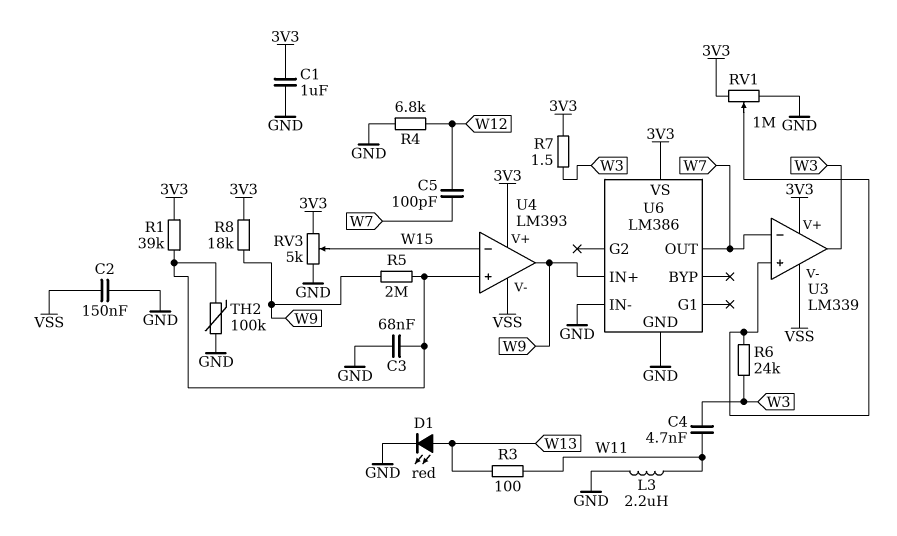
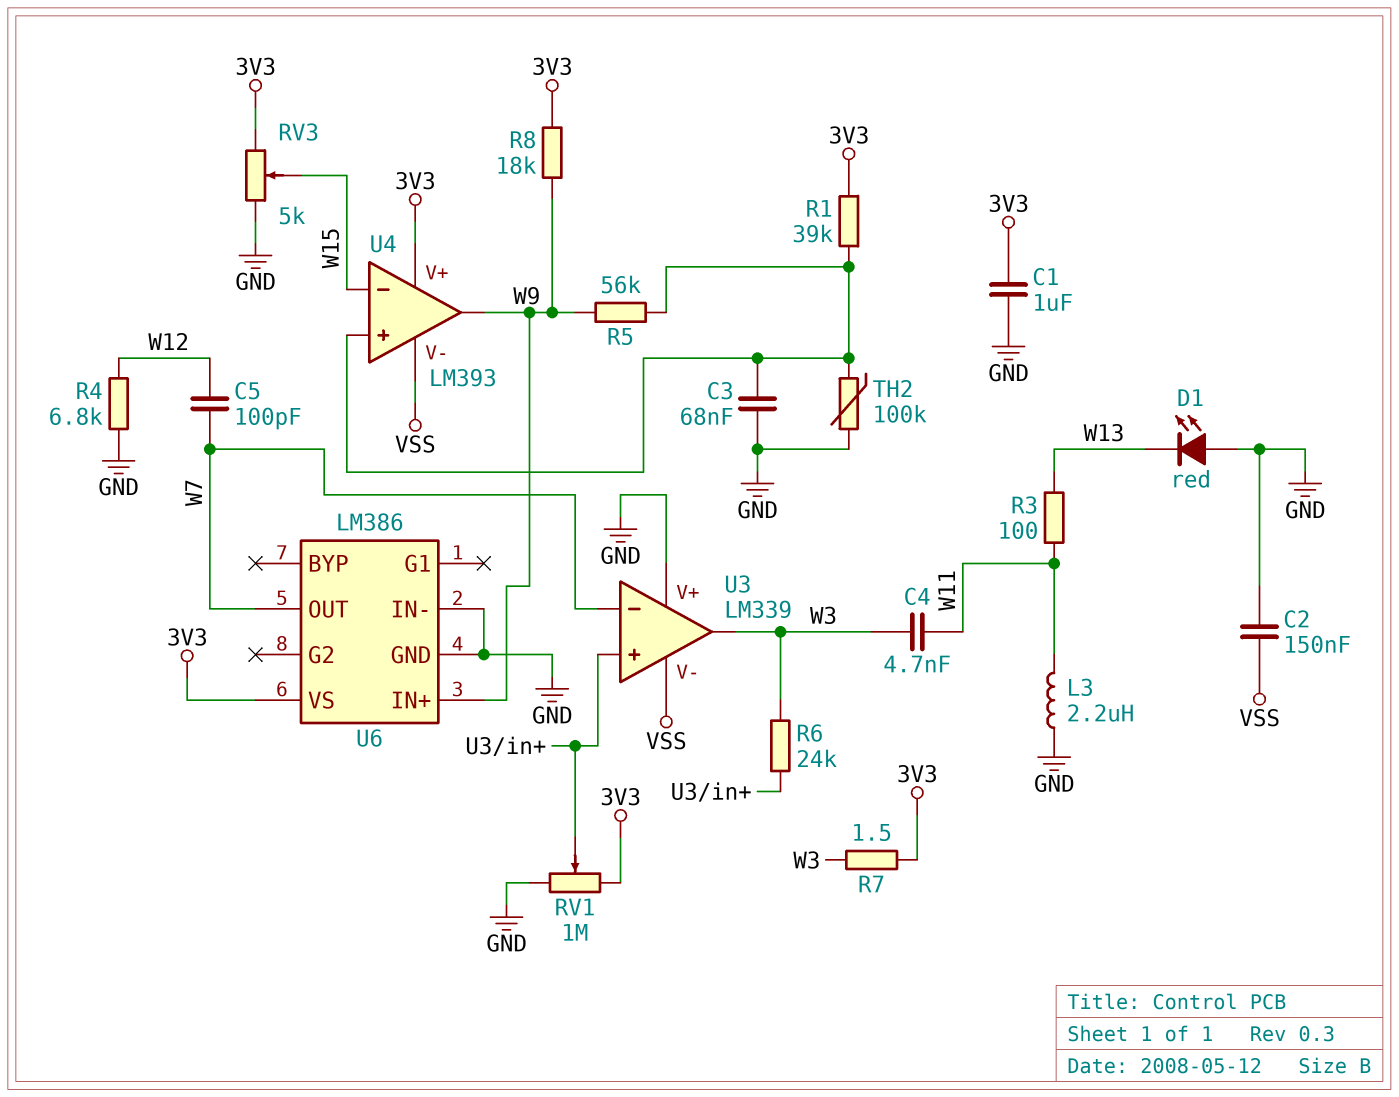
D1: LED red (A W13, K GND) -> LED red (A GND, K W13)
R5: 2M (U4/in+, W9) -> 56k (U4/in+, W9)
U3 pin V+: 3V3 -> GND

